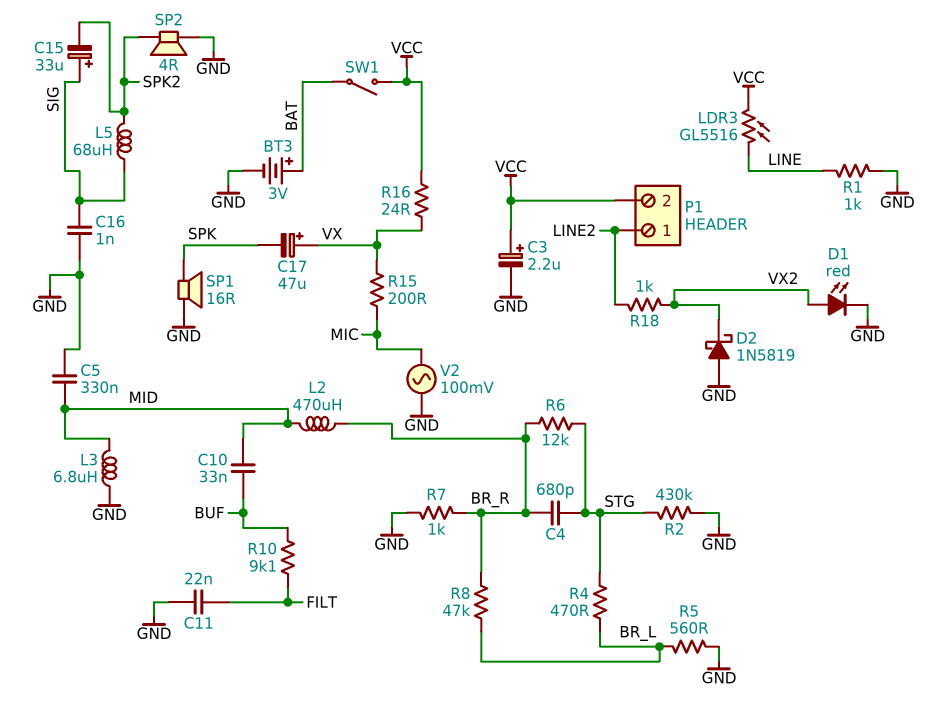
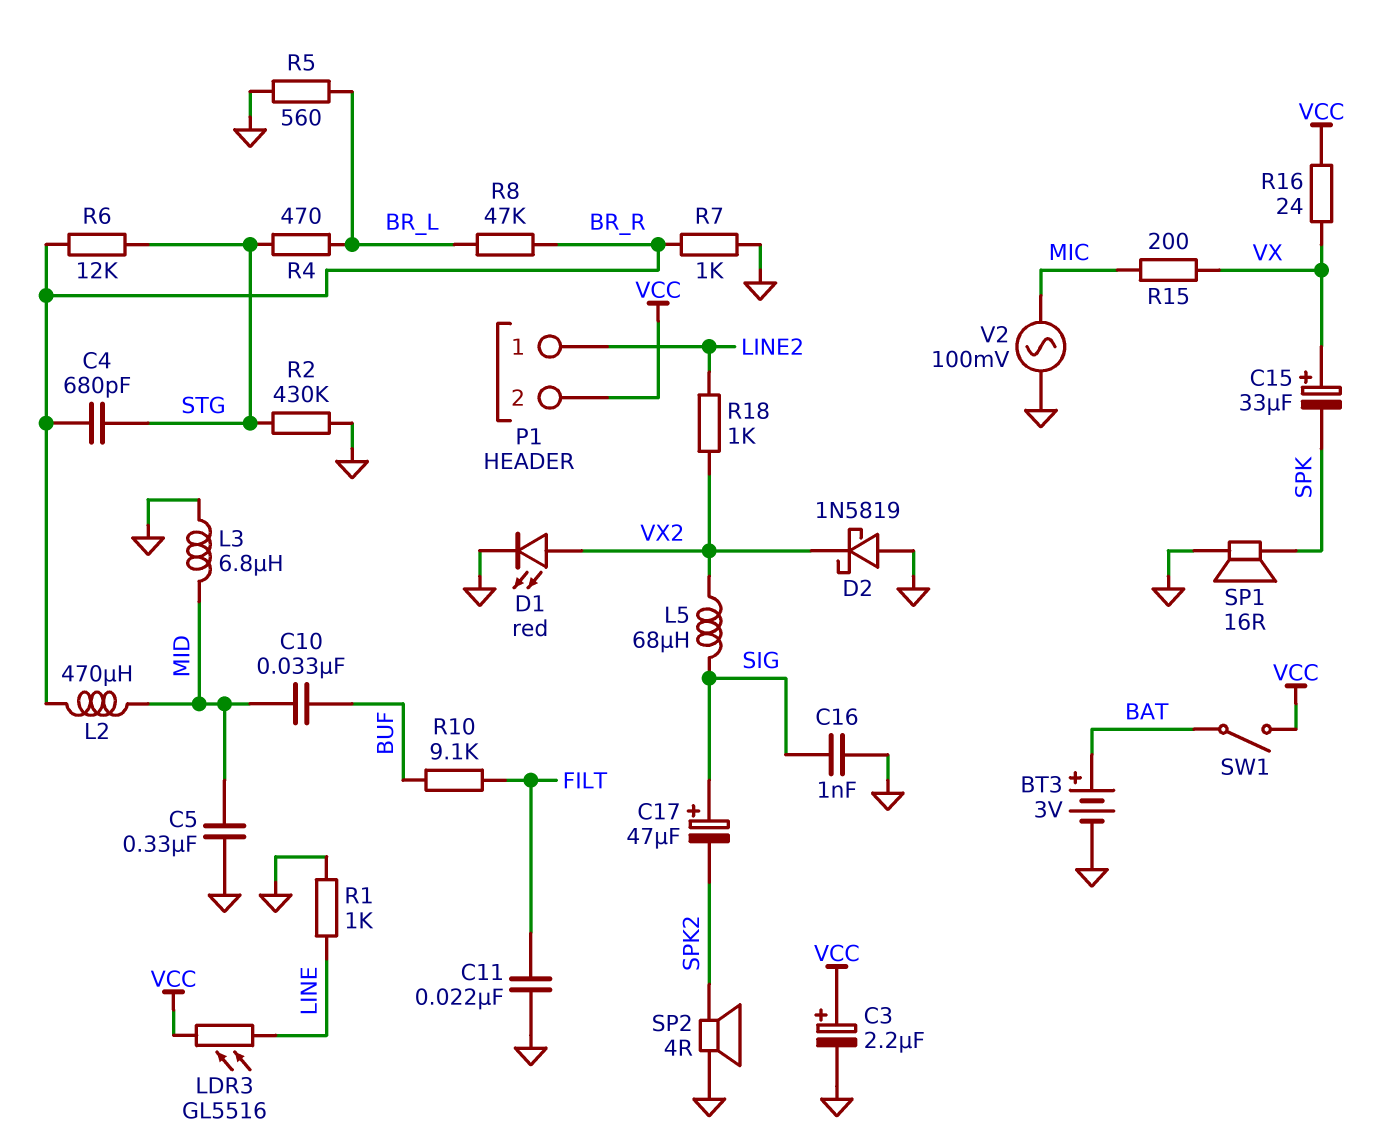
C15: 33uF (plus SIG, minus SPK2) -> 33uF (plus VX, minus SPK)
C17: 47uF (plus VX, minus SPK) -> 47uF (plus SIG, minus SPK2)
L5: 68uH (SIG, SPK2) -> 68uH (SIG, VX2)

